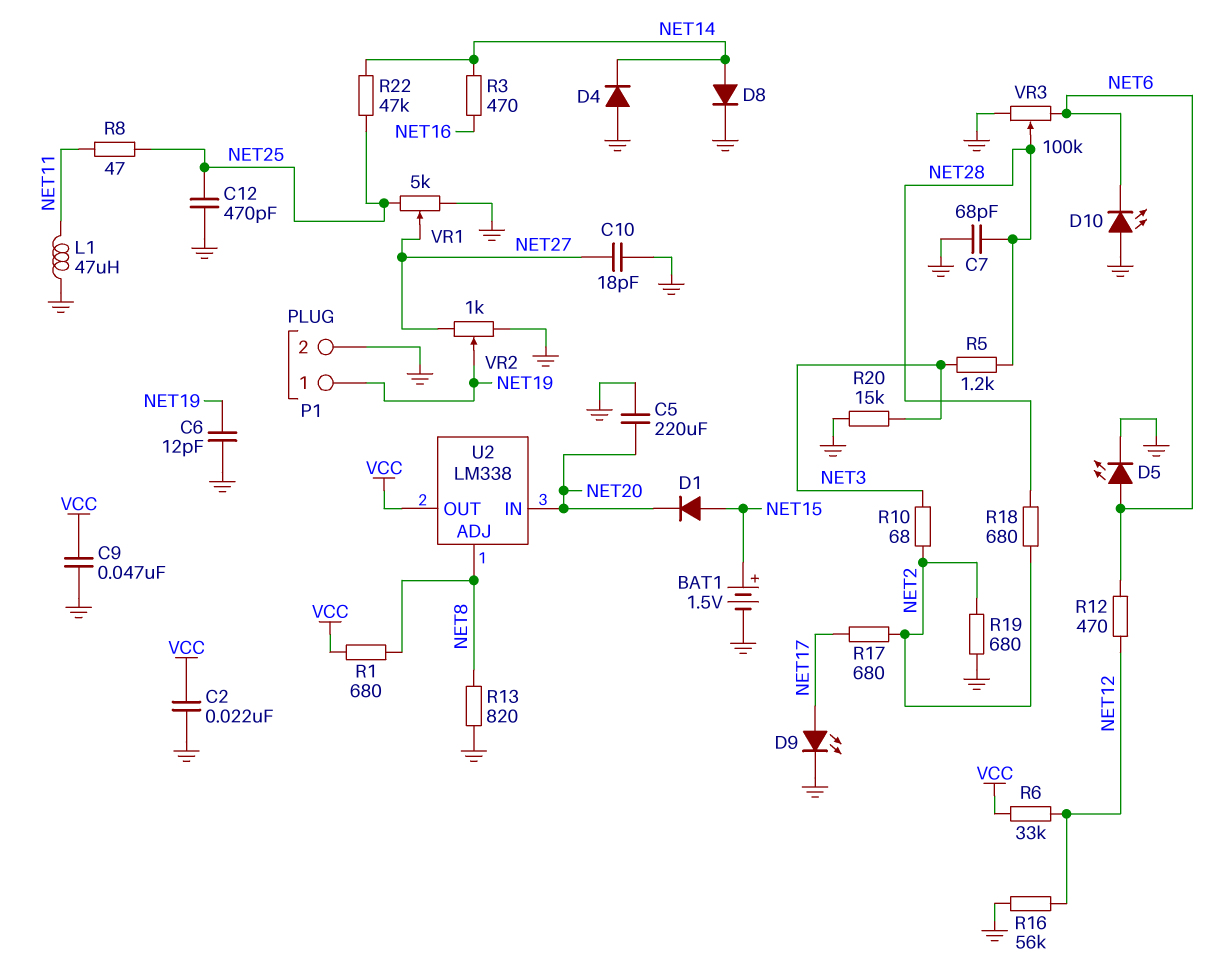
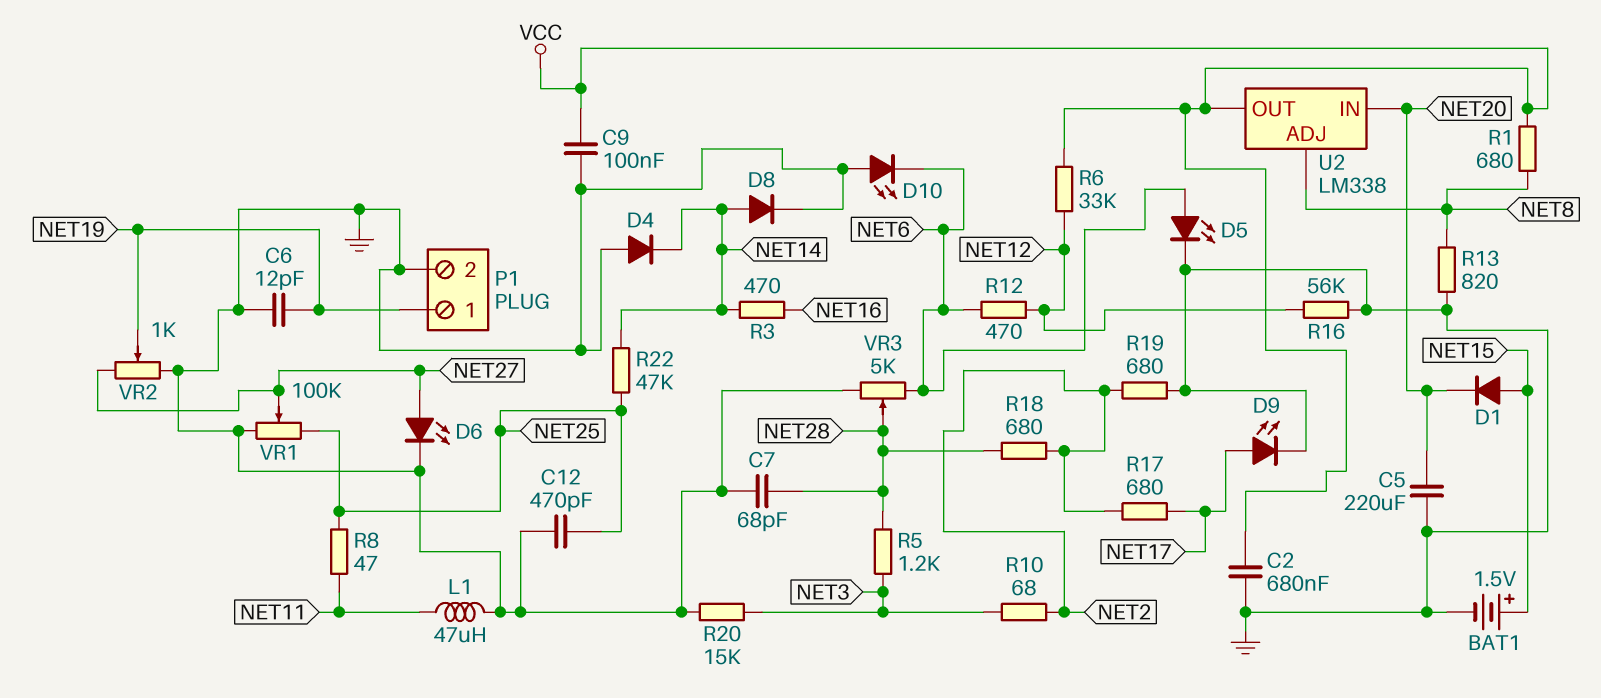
C2: 22nF (GND, VCC) -> 680nF (GND, VCC)
C9: 47nF (GND, VCC) -> 100nF (GND, VCC)
C10: 18pF (GND, NET27) -> none
D6: none -> LED (A NET27, K GND)
VR1: 5k (GND, NET25, wiper NET27) -> 100k (GND, NET25, wiper NET27)
VR3: 100k (GND, NET6, wiper NET28) -> 5k (GND, NET6, wiper NET28)

